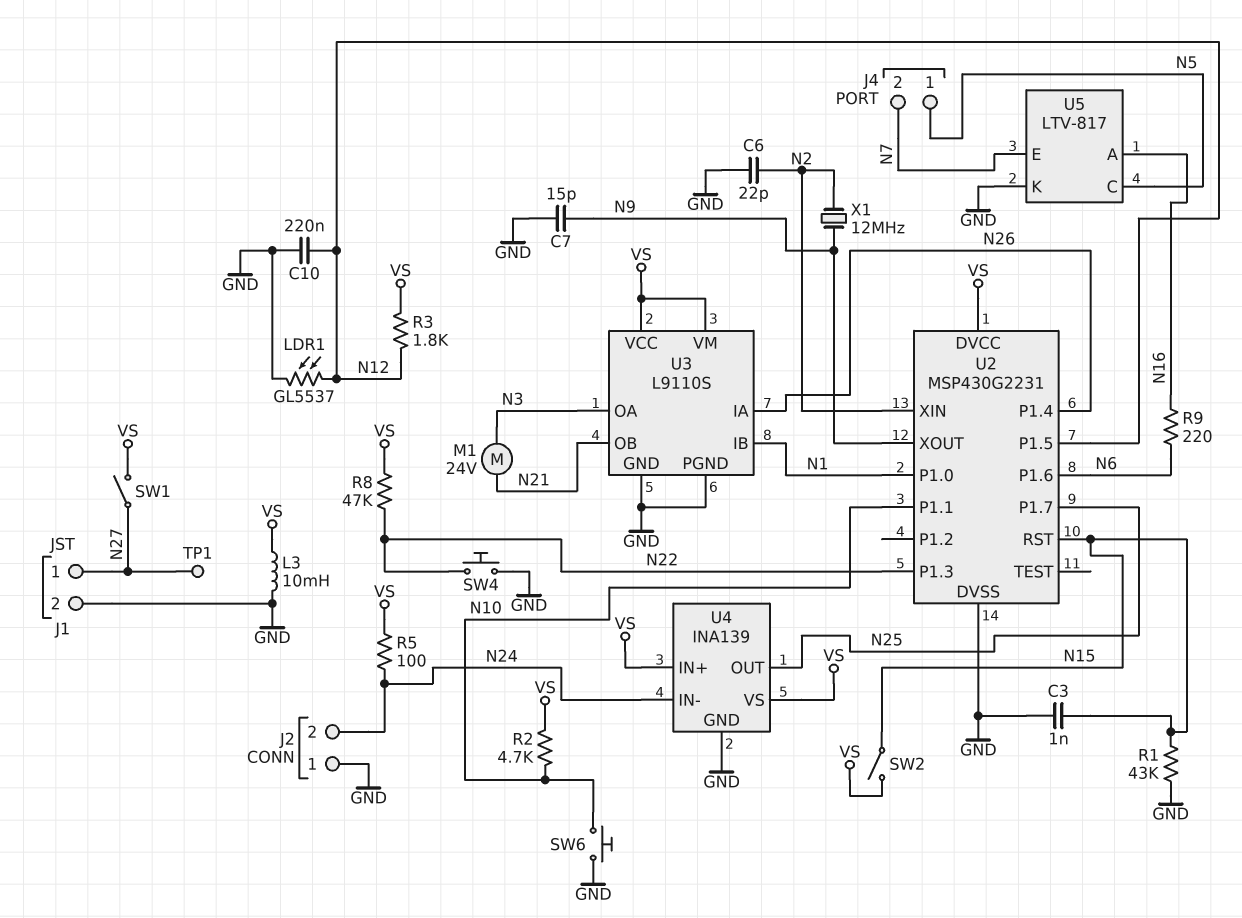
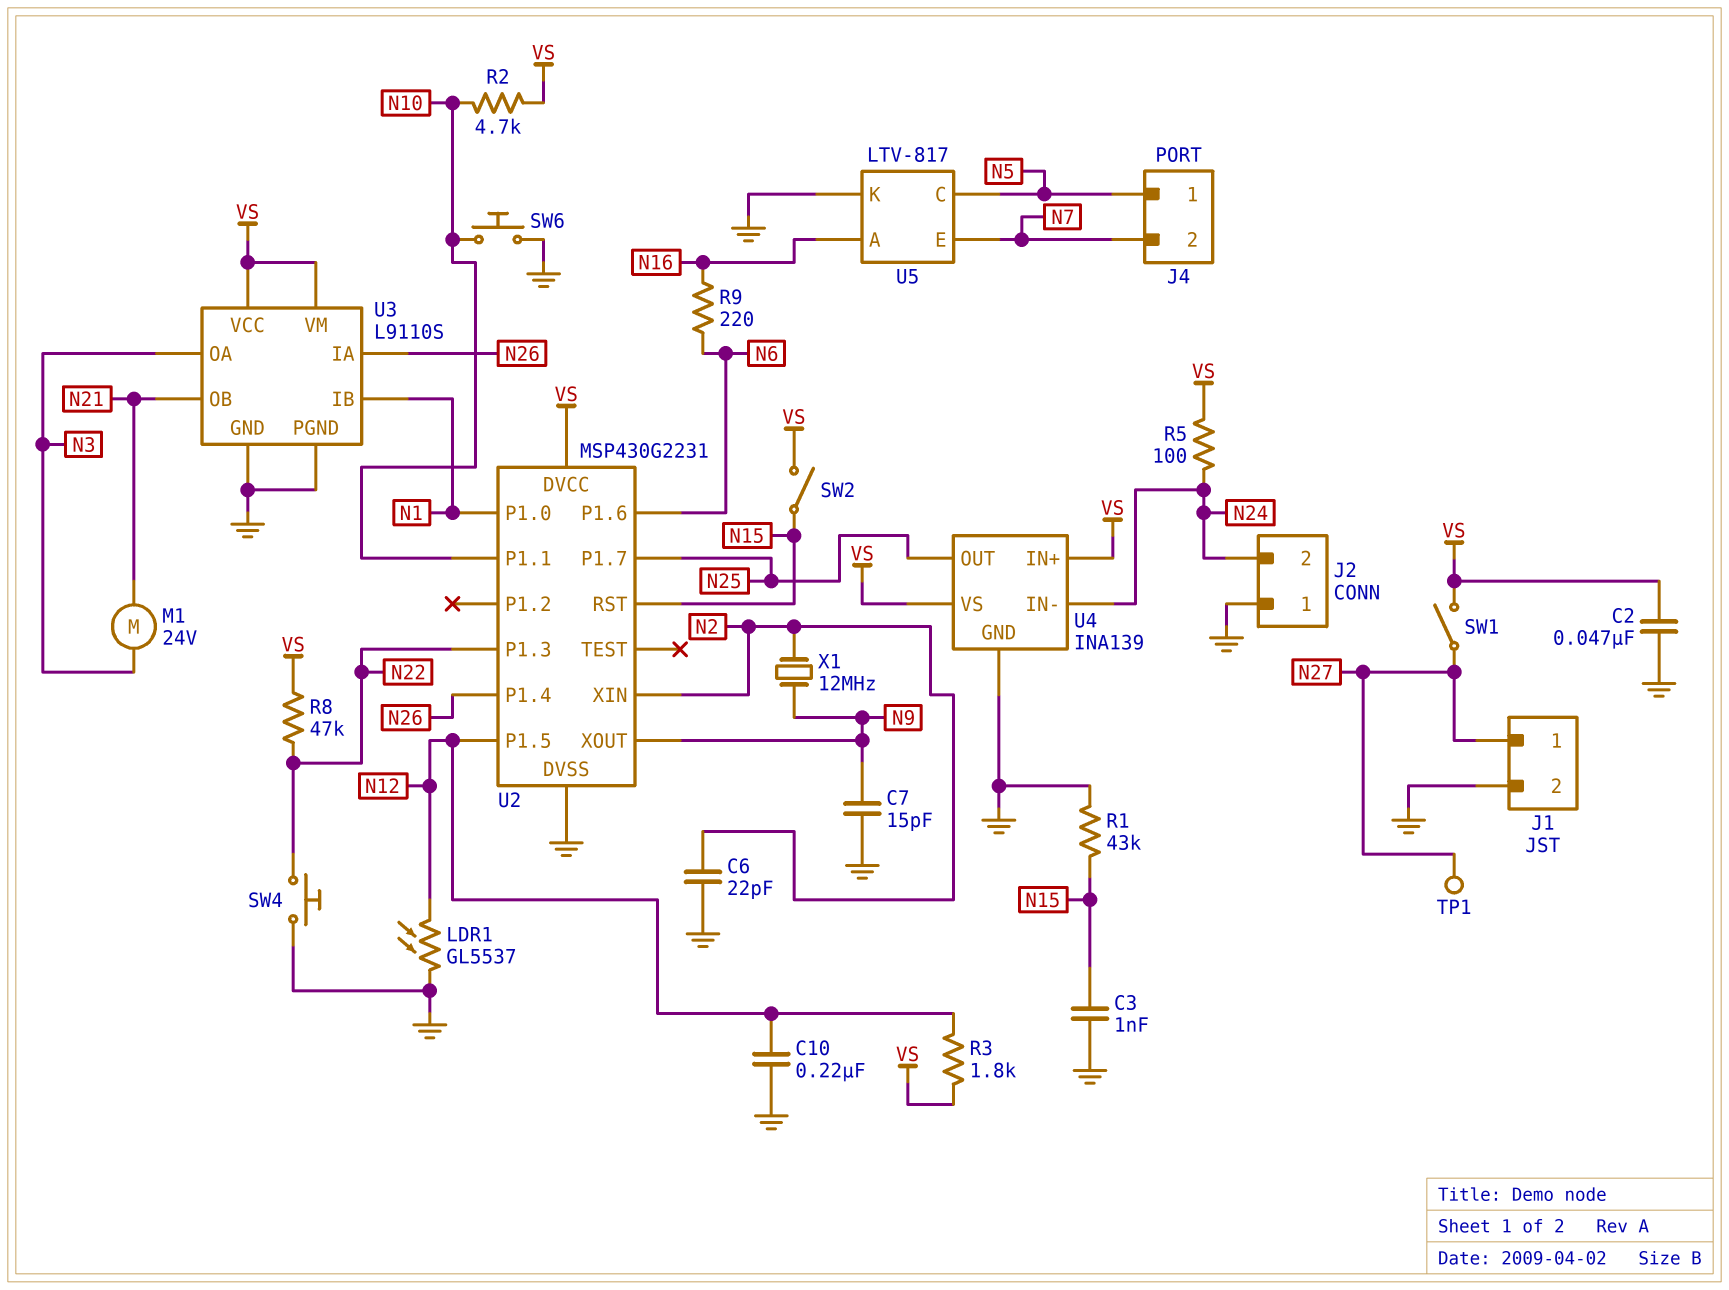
C2: none -> 47nF (GND, VS)
L3: 10mH (GND, VS) -> none

